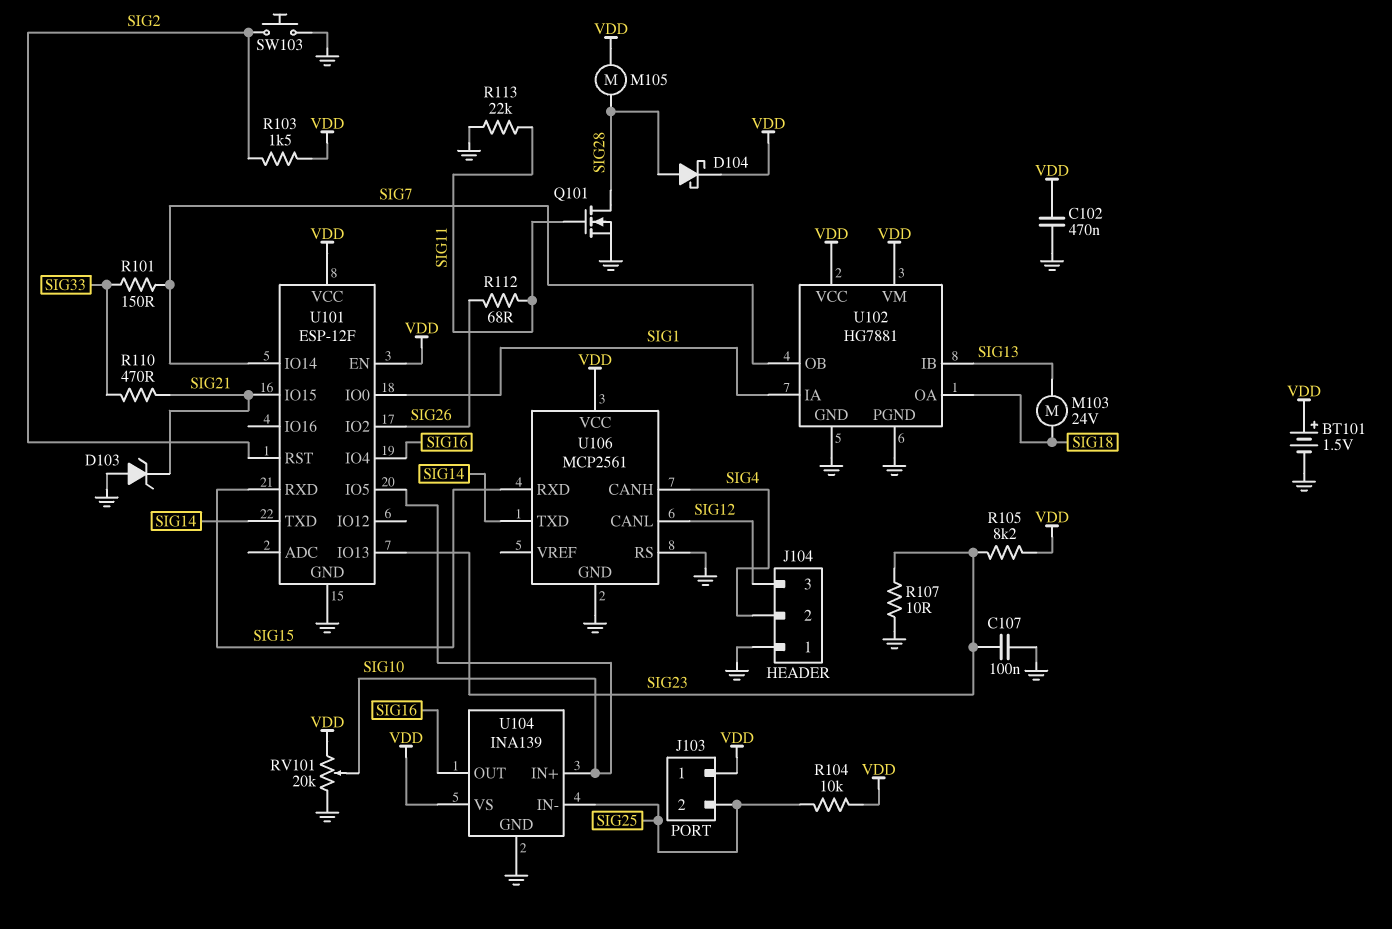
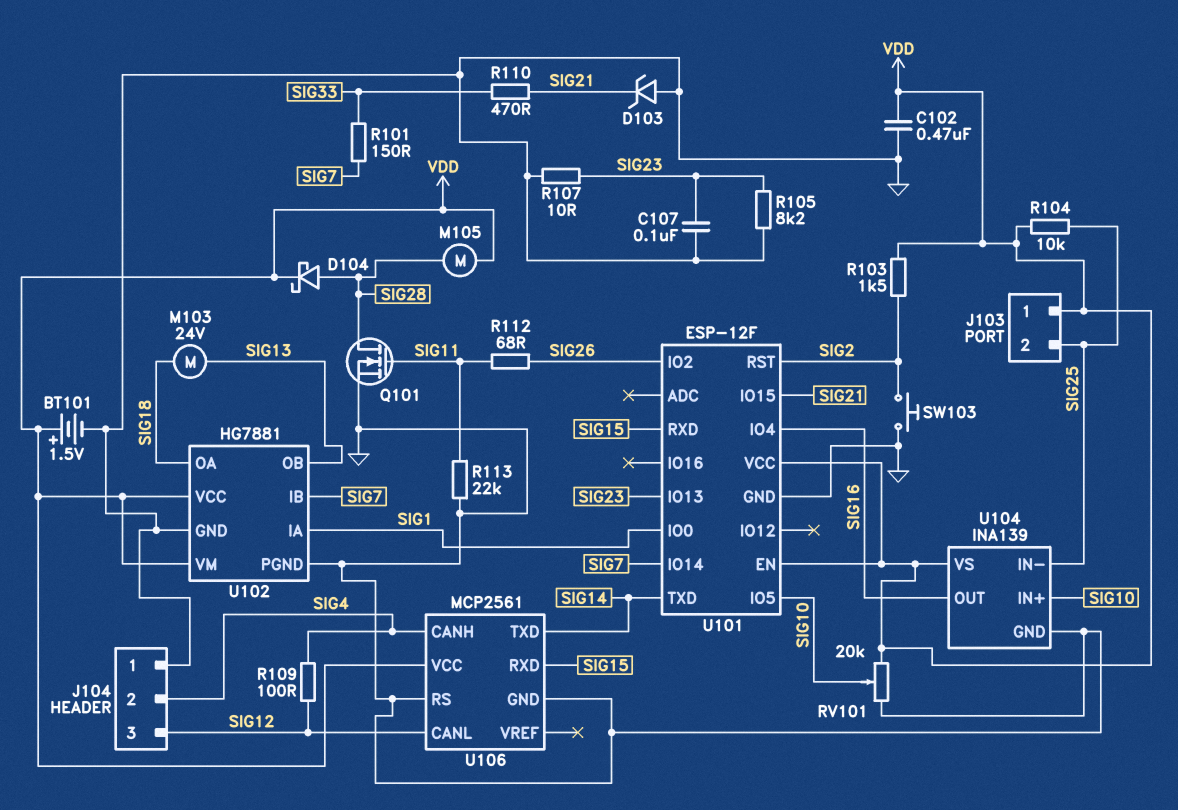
R105: 8.2k (SIG23, VDD) -> 8.2k (GND, SIG23)
R109: none -> 100 (SIG4, SIG12)
U102 pin IB: SIG13 -> SIG7
U102 pin OB: SIG7 -> SIG13

